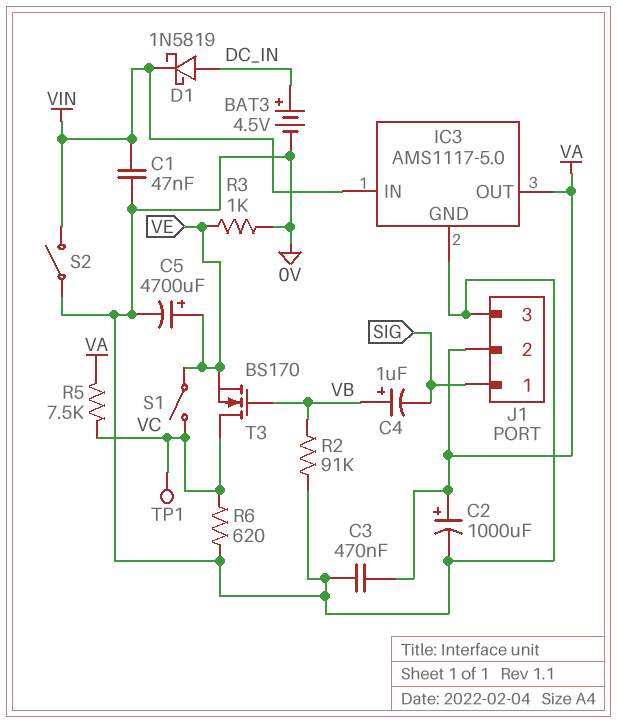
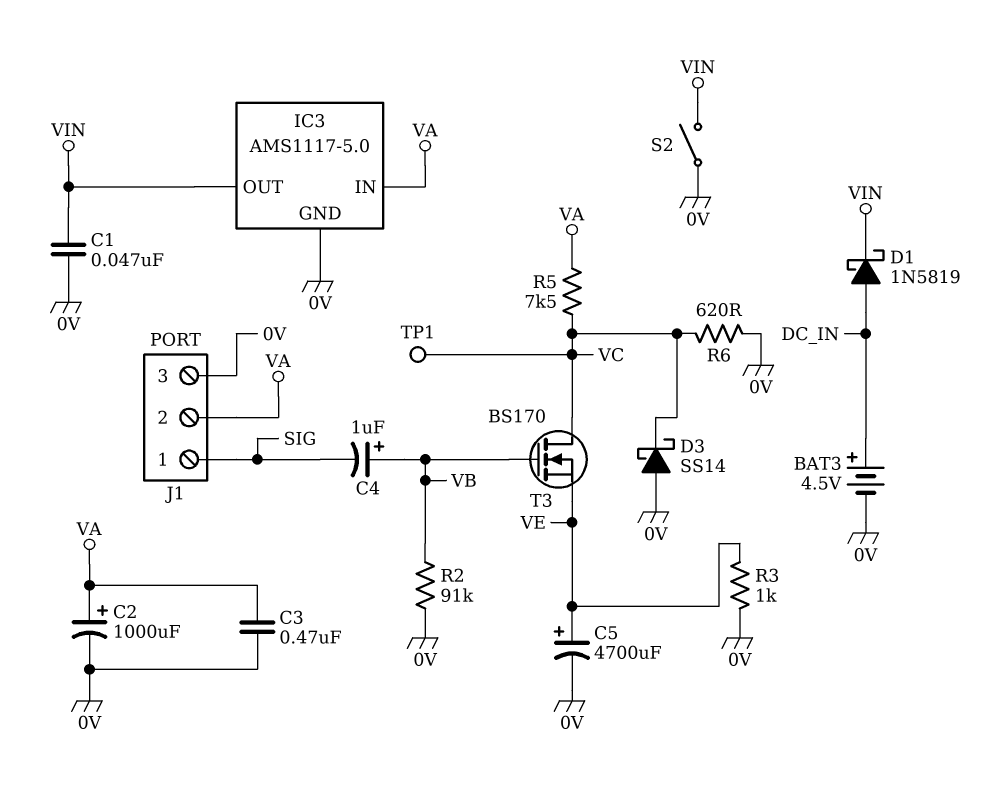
D3: none -> schottky SS14 (A 0V, K VC)
IC3 pin IN: VIN -> VA
IC3 pin OUT: VA -> VIN
S1: switch (VC, VE) -> none

